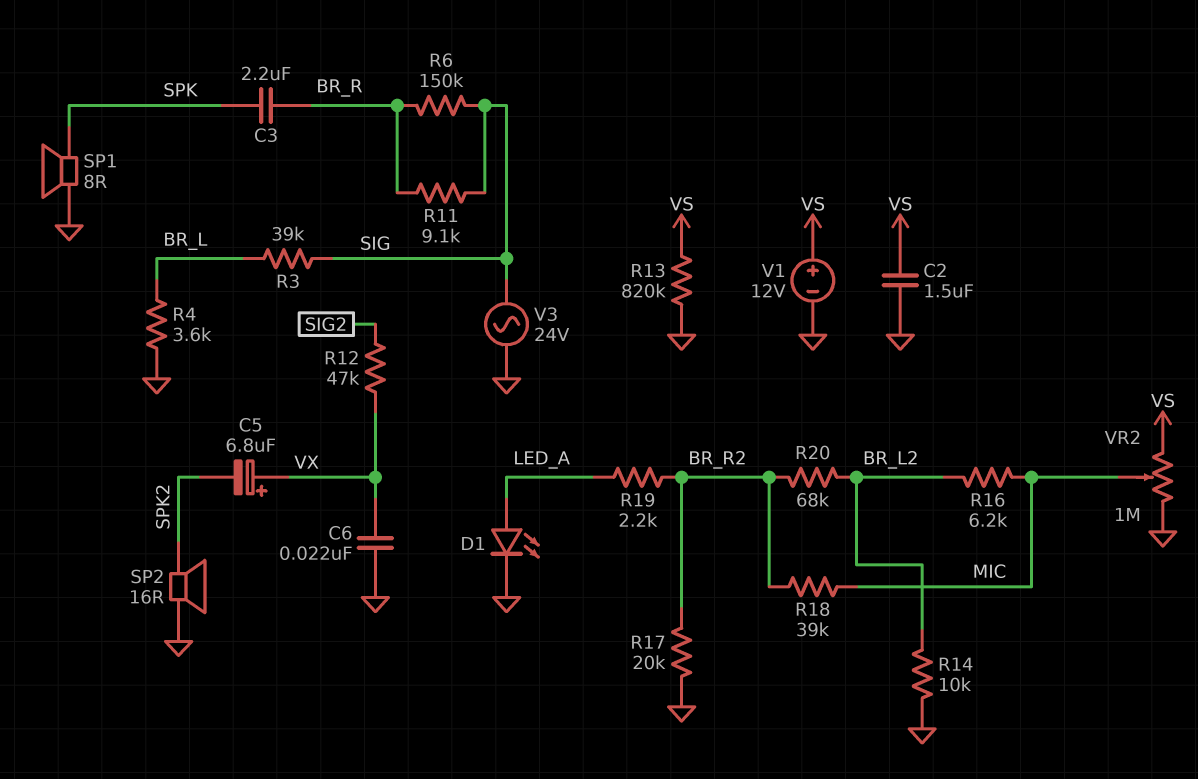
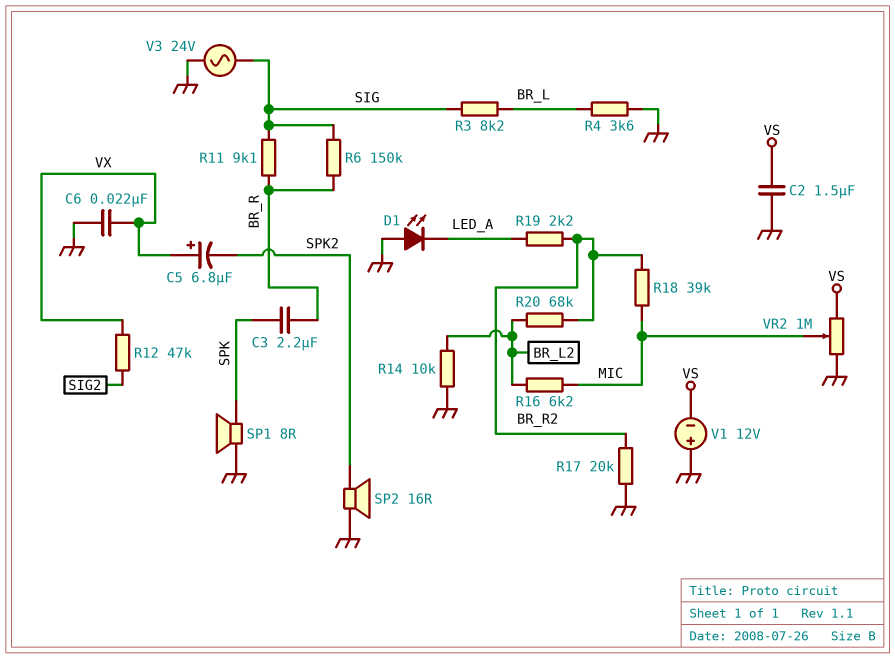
D1: LED (A LED_A, K GND) -> LED (A GND, K LED_A)
R3: 39k (BR_L, SIG) -> 8.2k (BR_L, SIG)
R13: 820k (GND, VS) -> none
V1: 12V (plus VS, minus GND) -> 12V (plus GND, minus VS)

